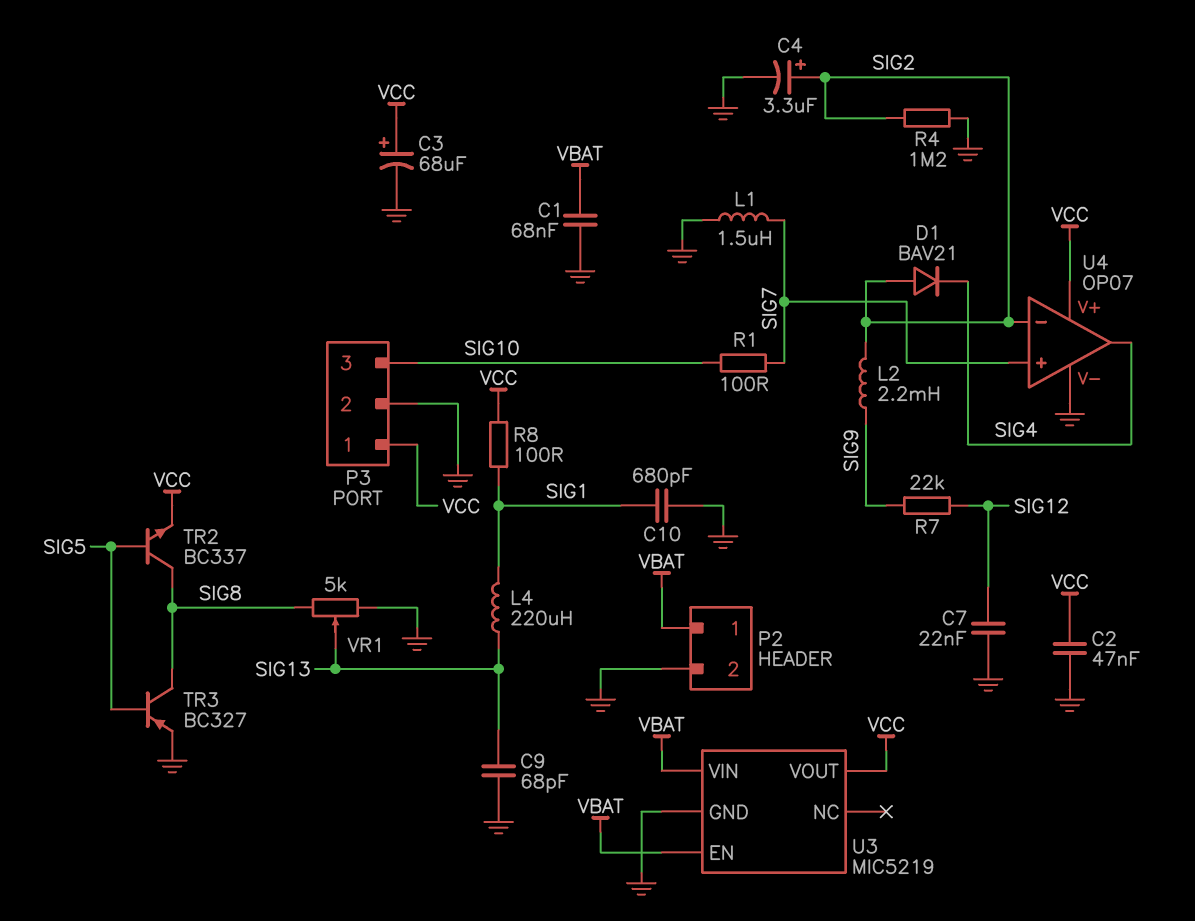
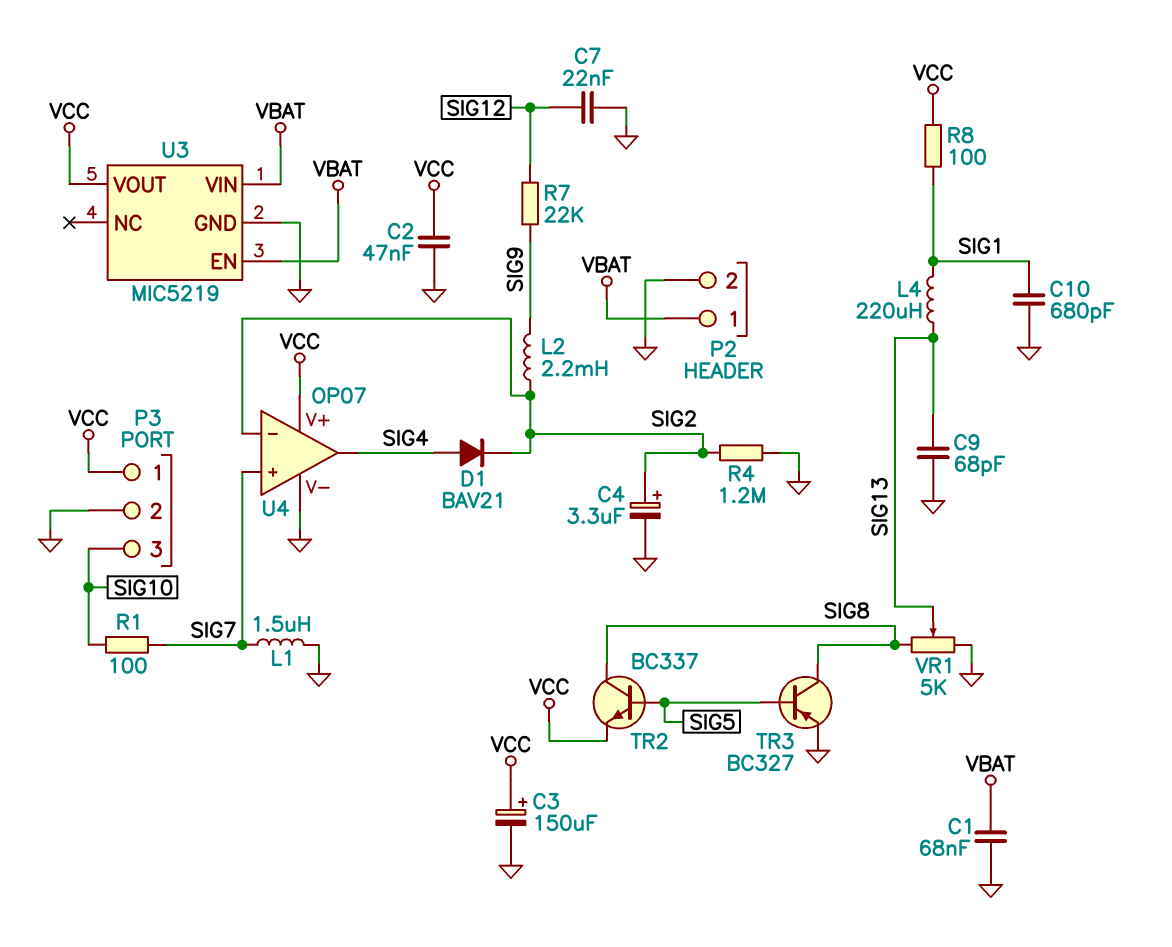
C3: 68uF (plus VCC, minus GND) -> 150uF (plus VCC, minus GND)
D1: diode BAV21 (A SIG2, K SIG4) -> diode BAV21 (A SIG4, K SIG2)

